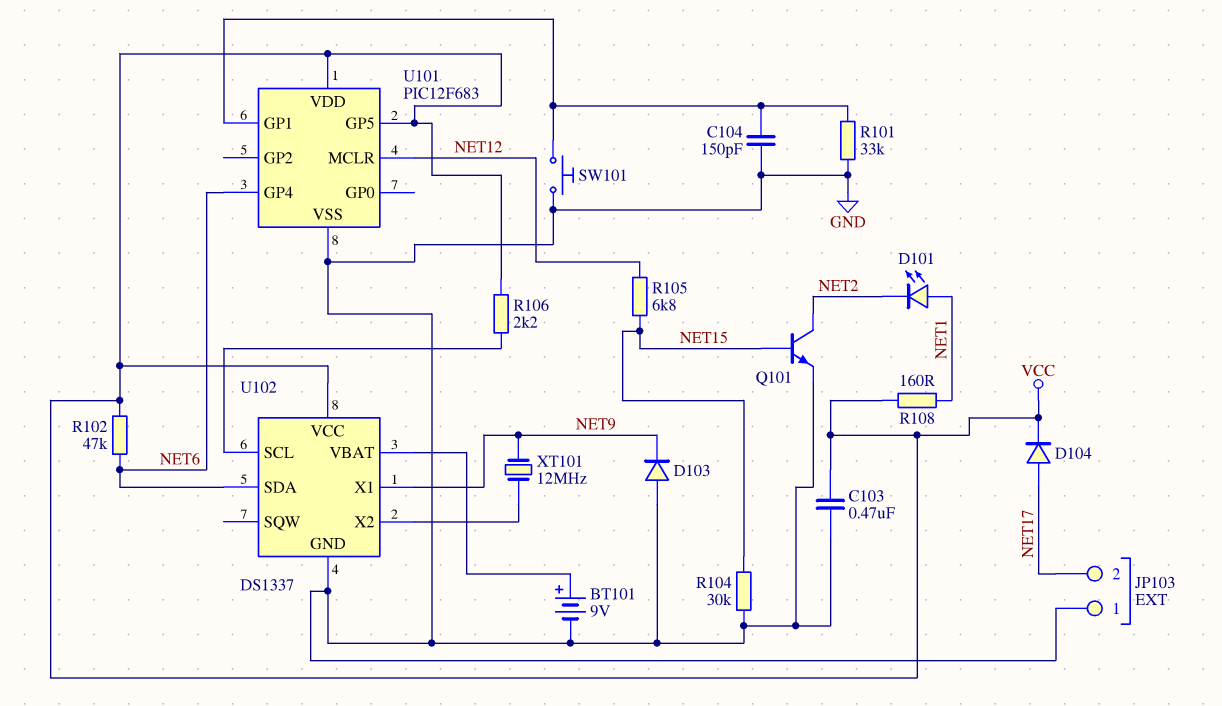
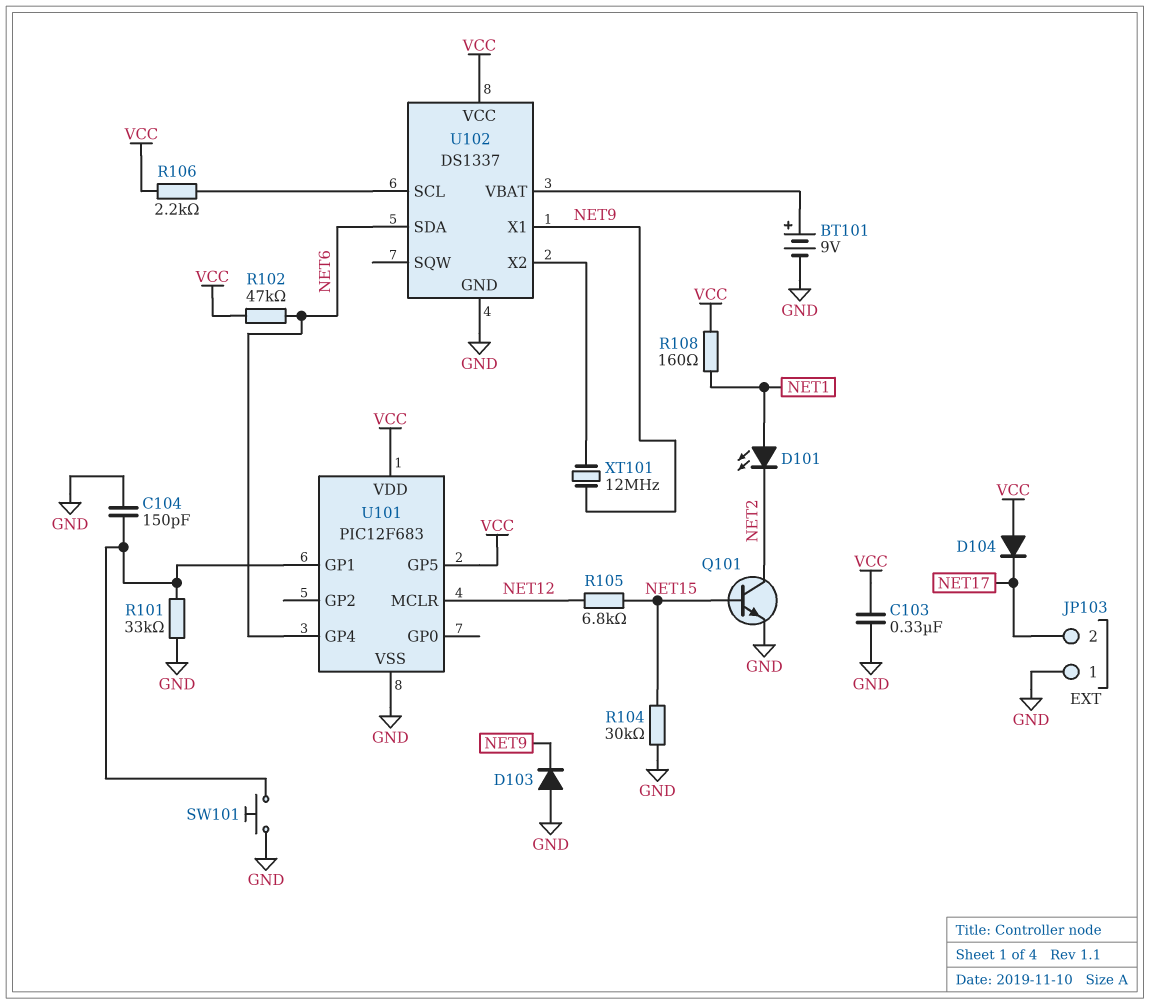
C103: 470nF (GND, VCC) -> 330nF (GND, VCC)
D104: diode (A NET17, K VCC) -> diode (A VCC, K NET17)

